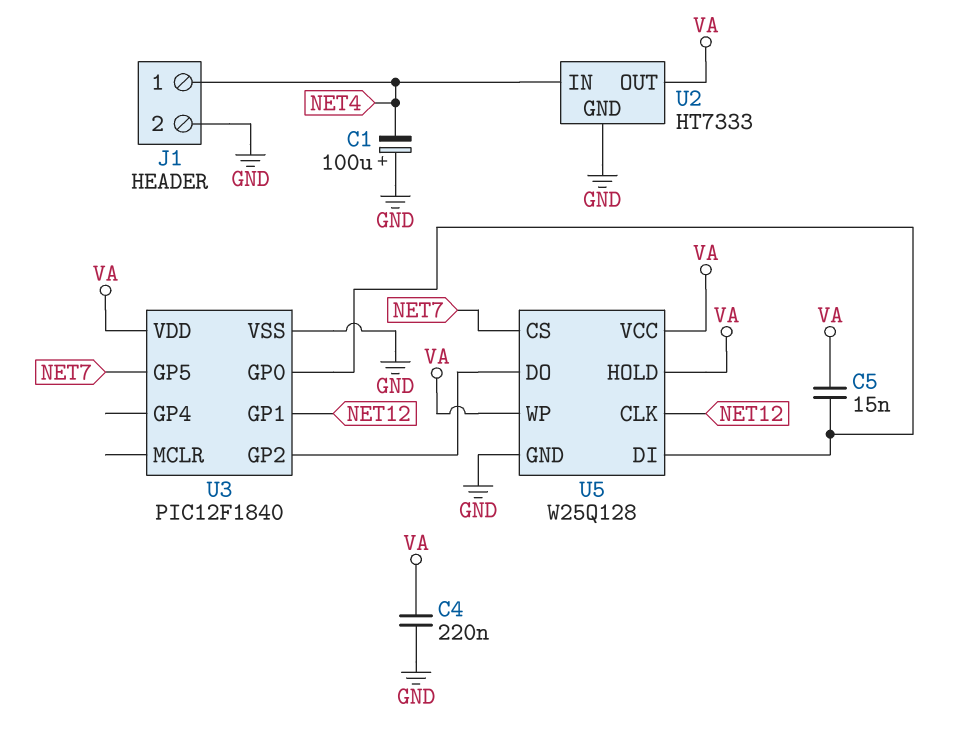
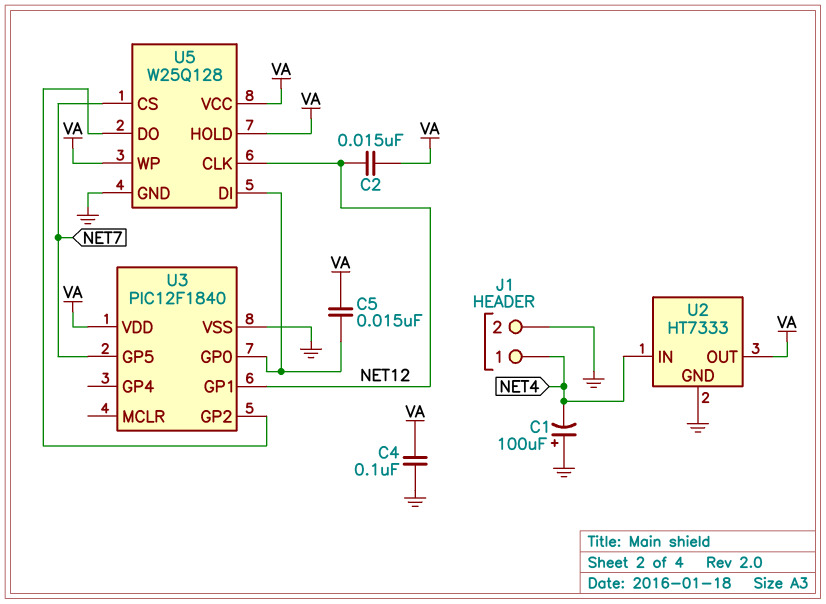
C2: none -> 15nF (NET12, VA)
C4: 220nF (GND, VA) -> 100nF (GND, VA)

